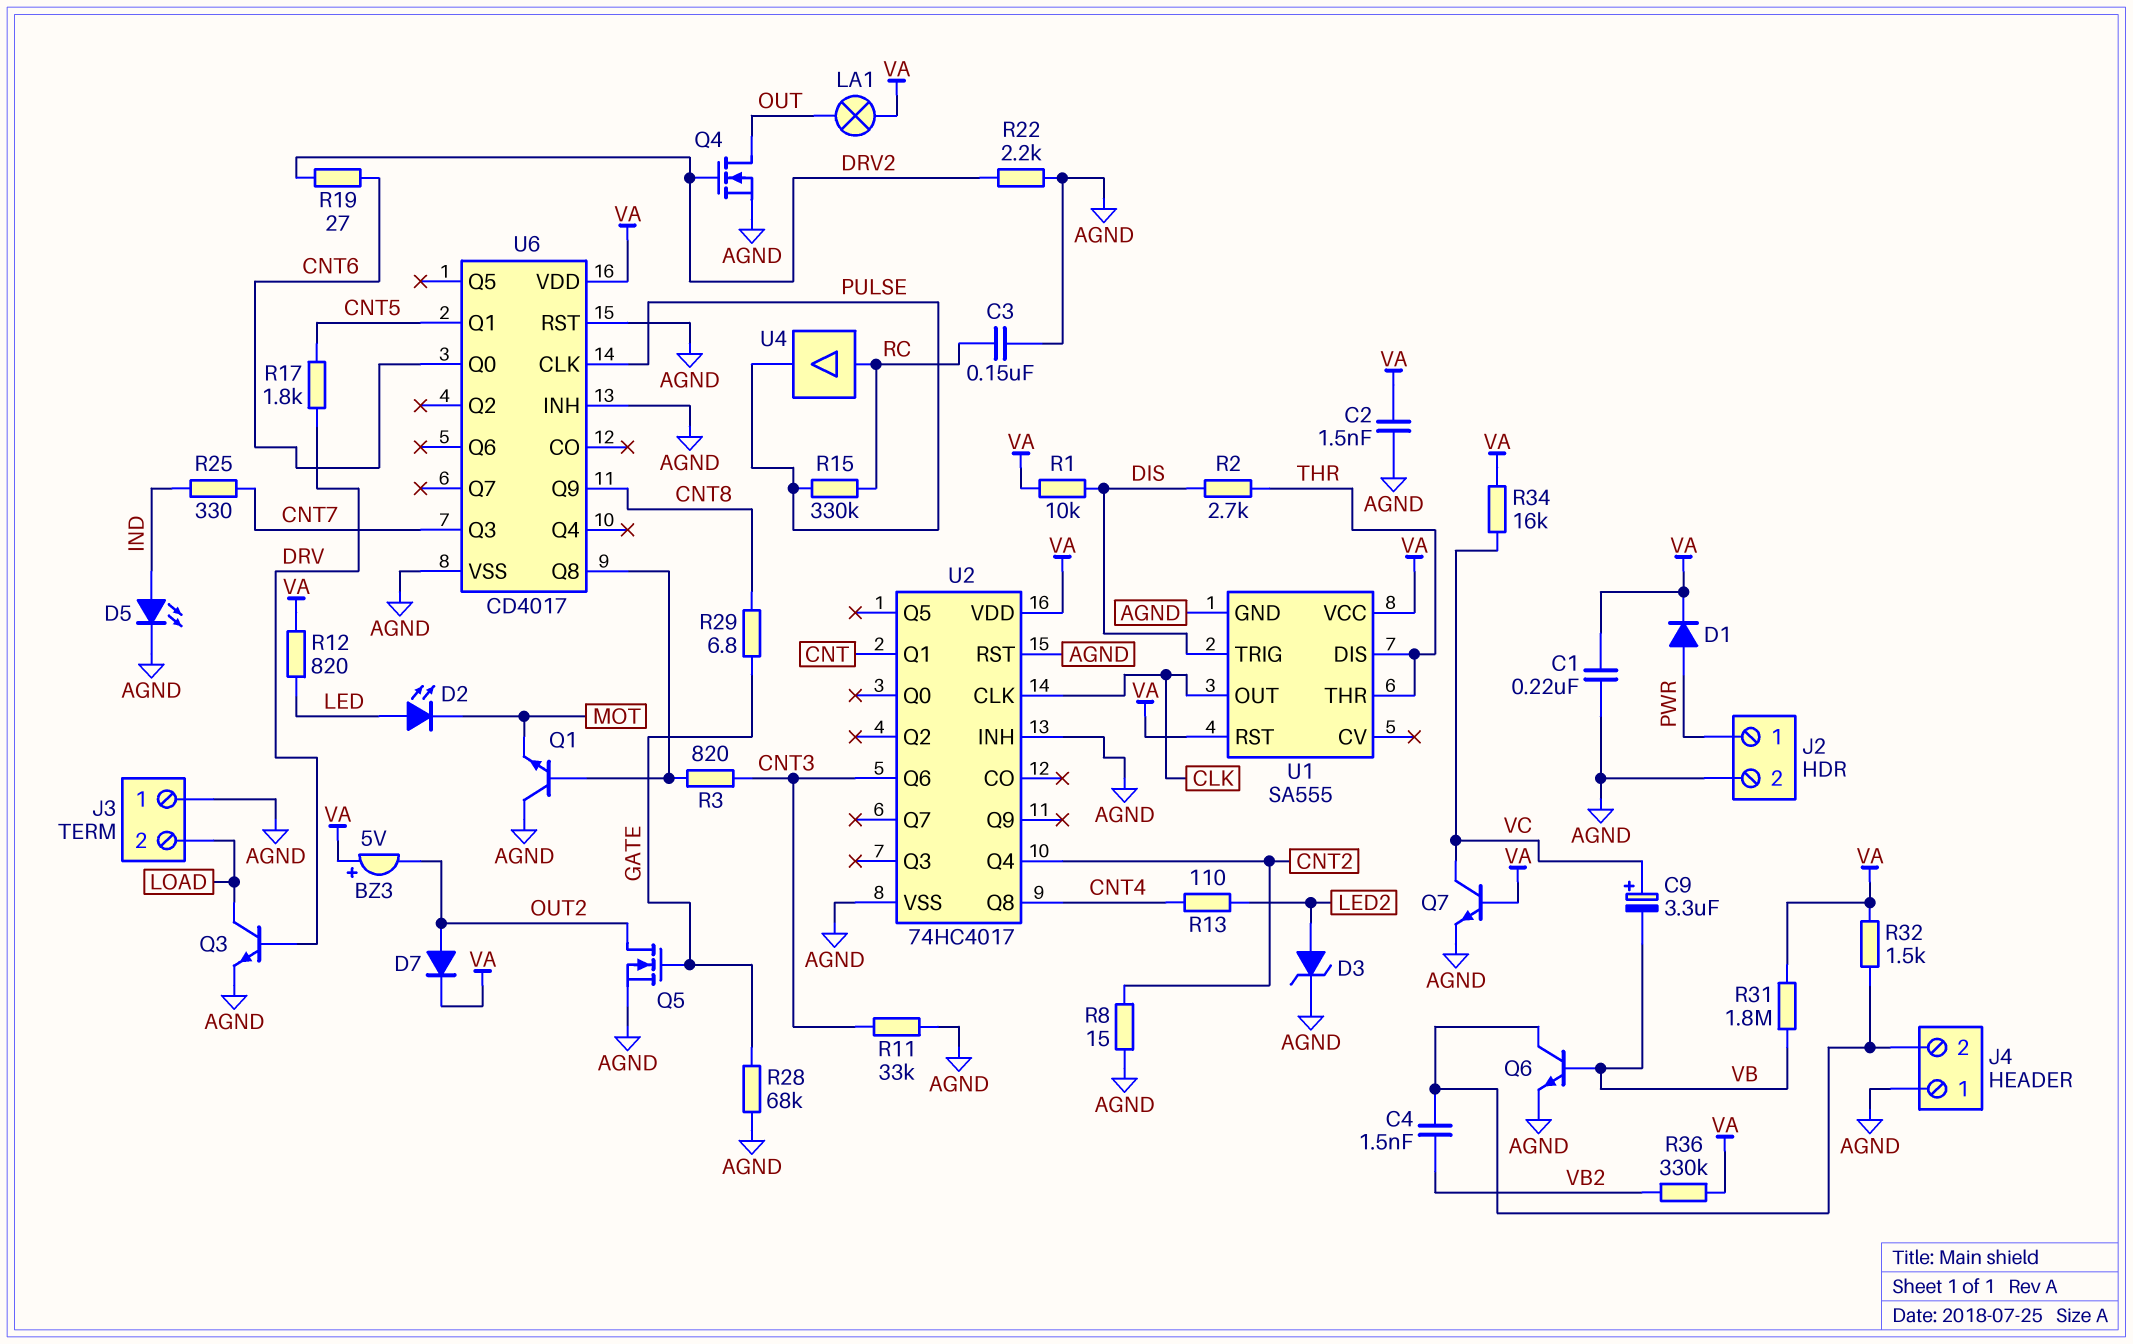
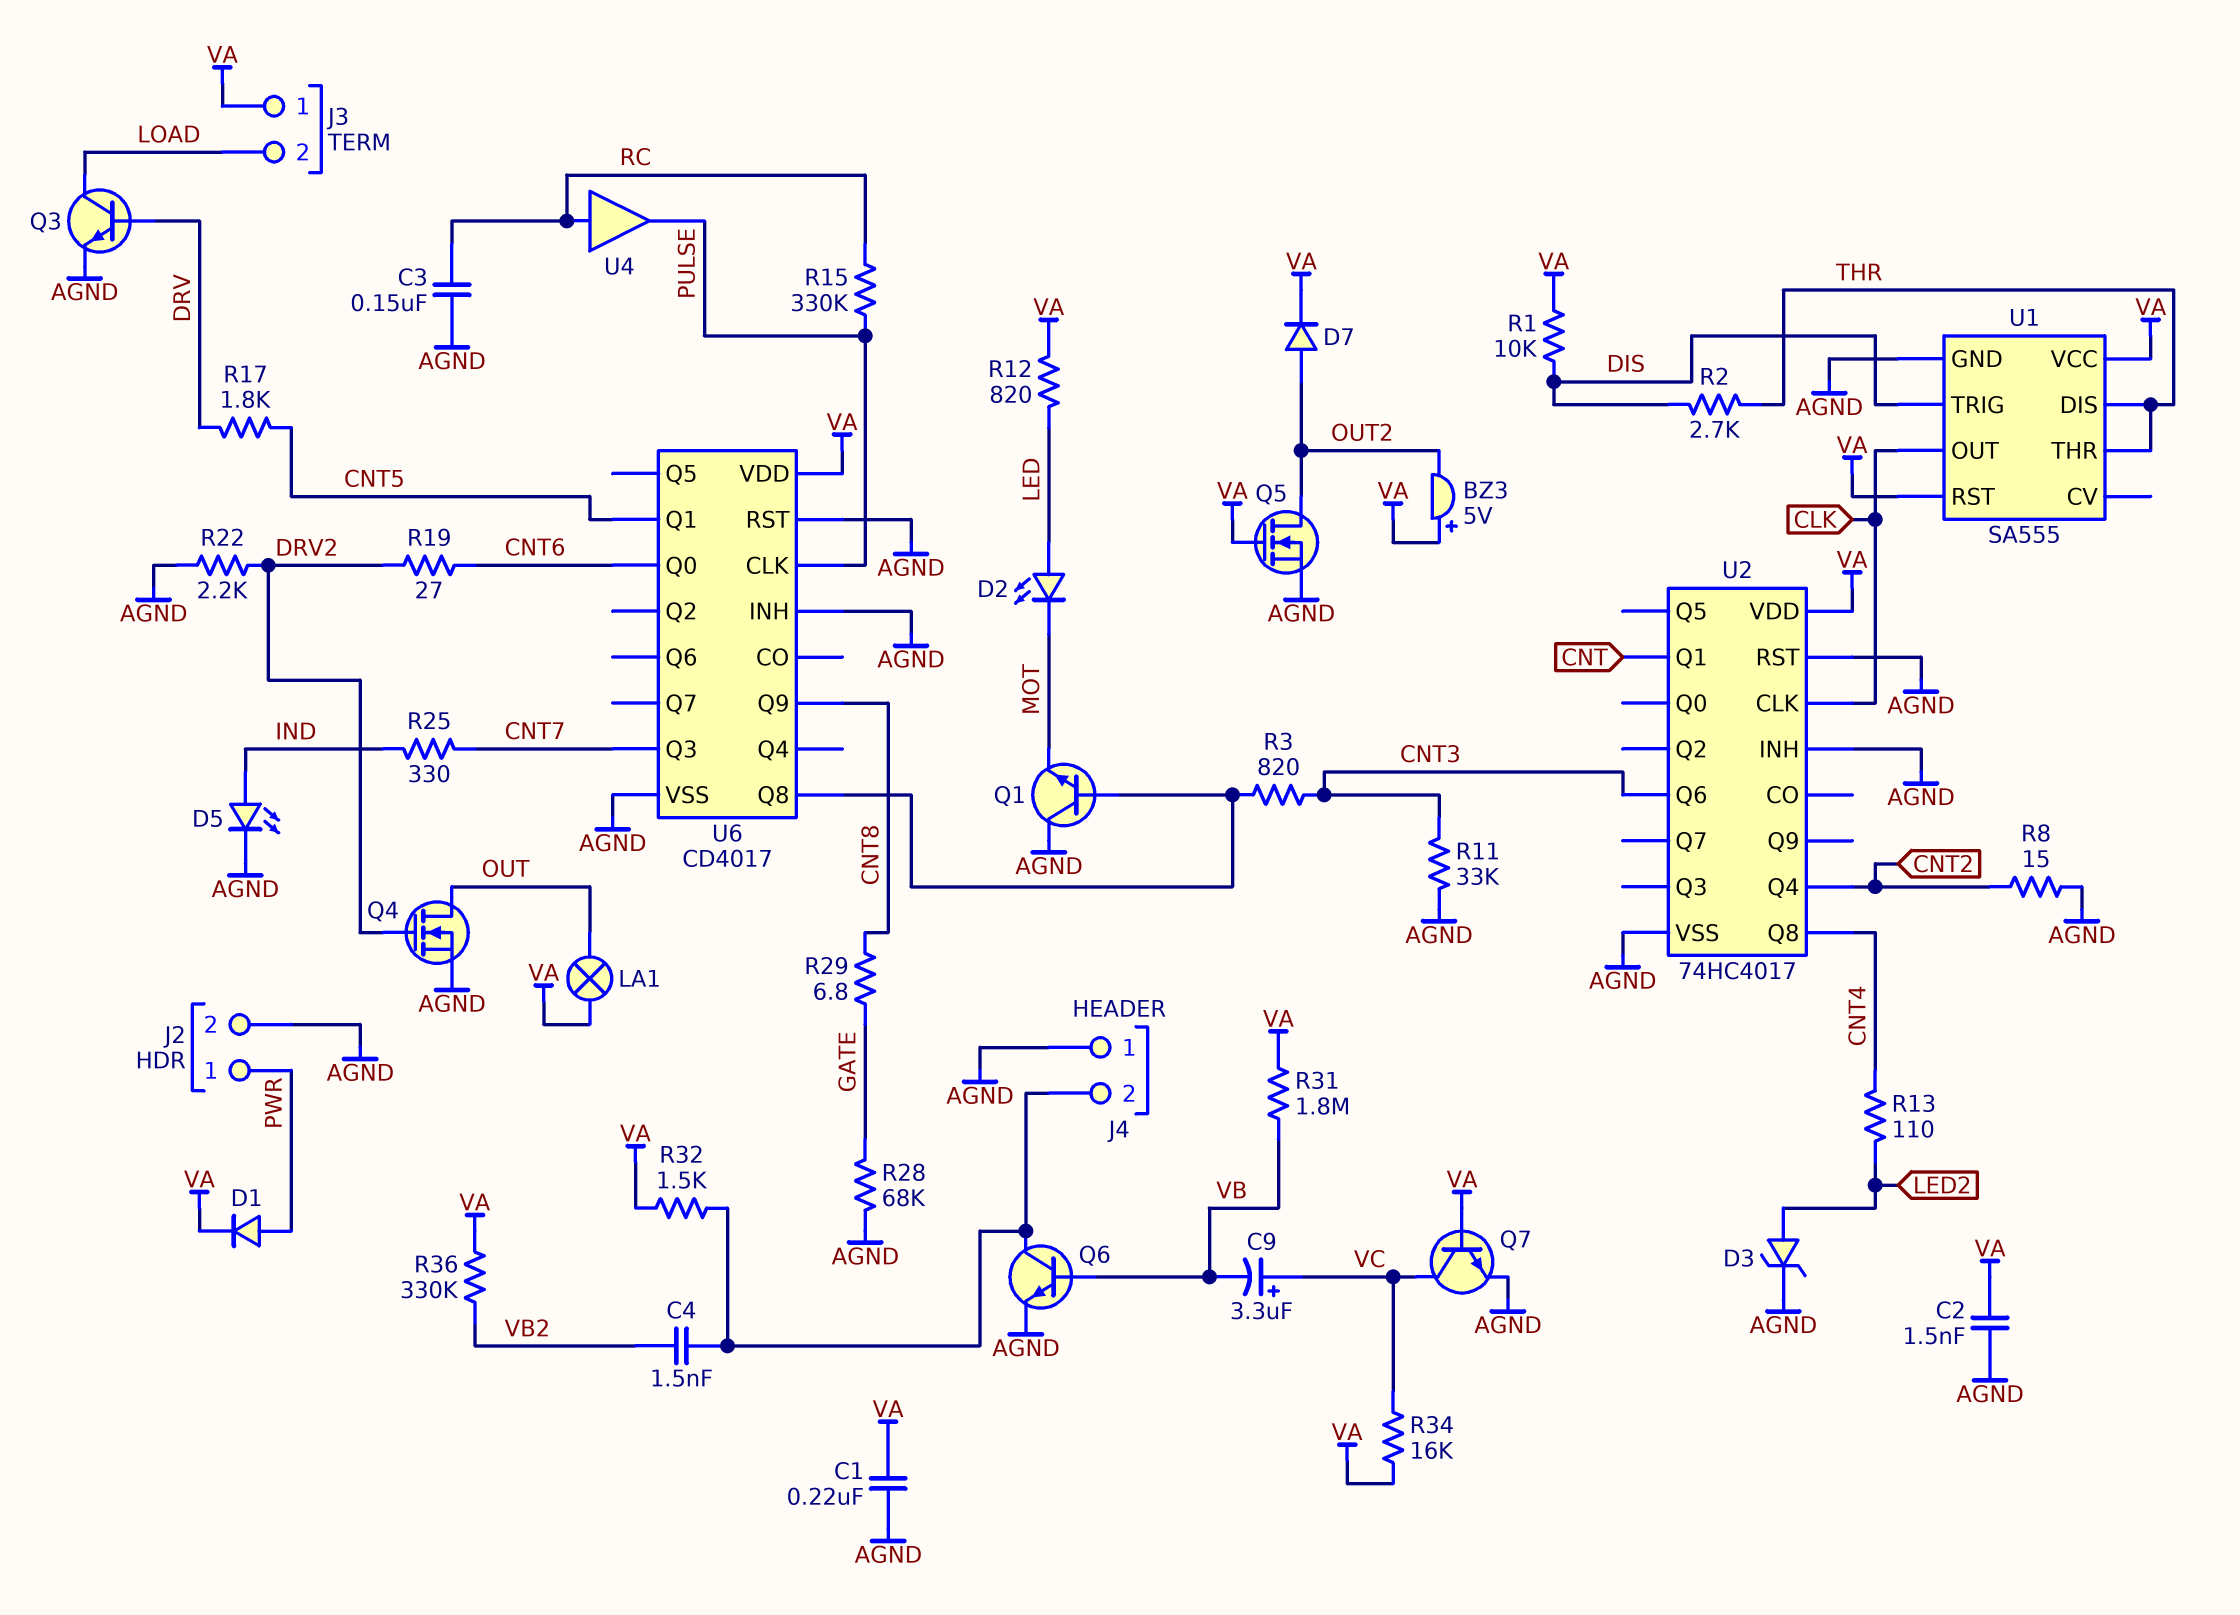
J3 pin 1: AGND -> VA
Q5: NMOS (G GATE, D OUT2, S AGND) -> NMOS (G VA, D OUT2, S AGND)

